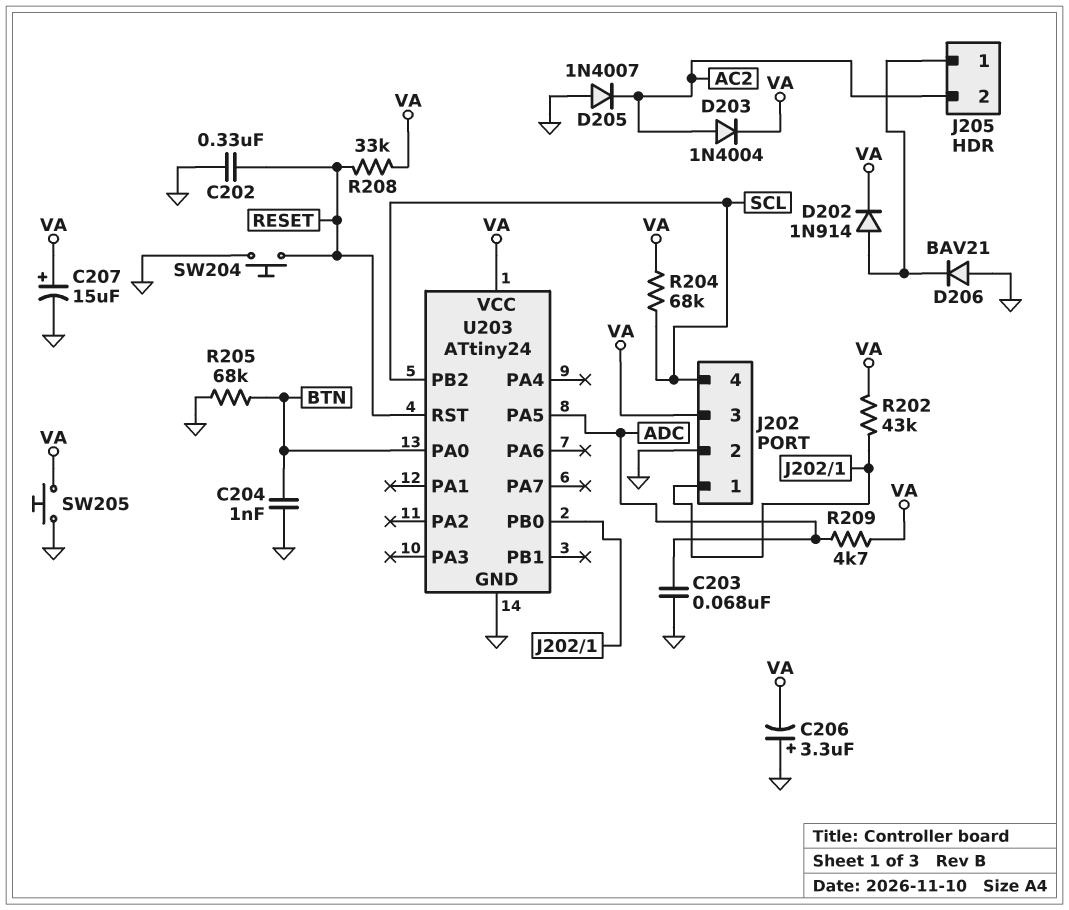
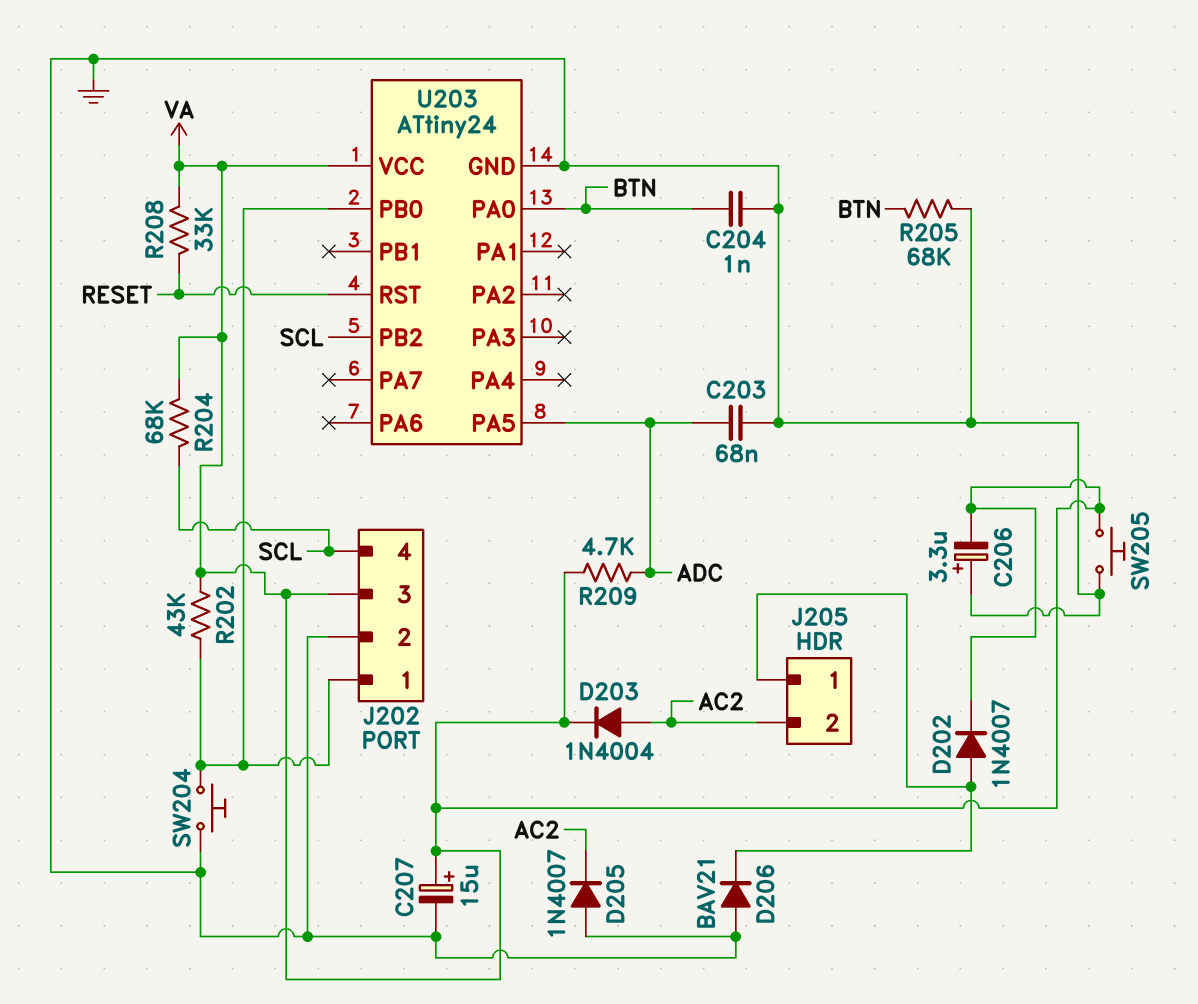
C202: 330nF (GND, RESET) -> none
D202: diode 1N914 (A J205/1, K VA) -> diode 1N4007 (A J205/1, K VA)
SW204: button (GND, RESET) -> button (GND, J202/1)

